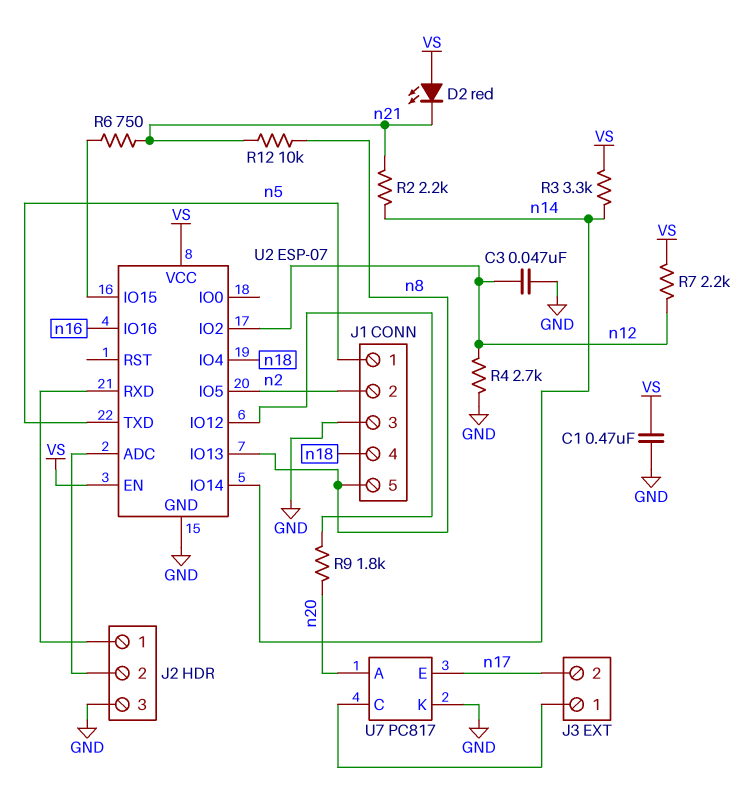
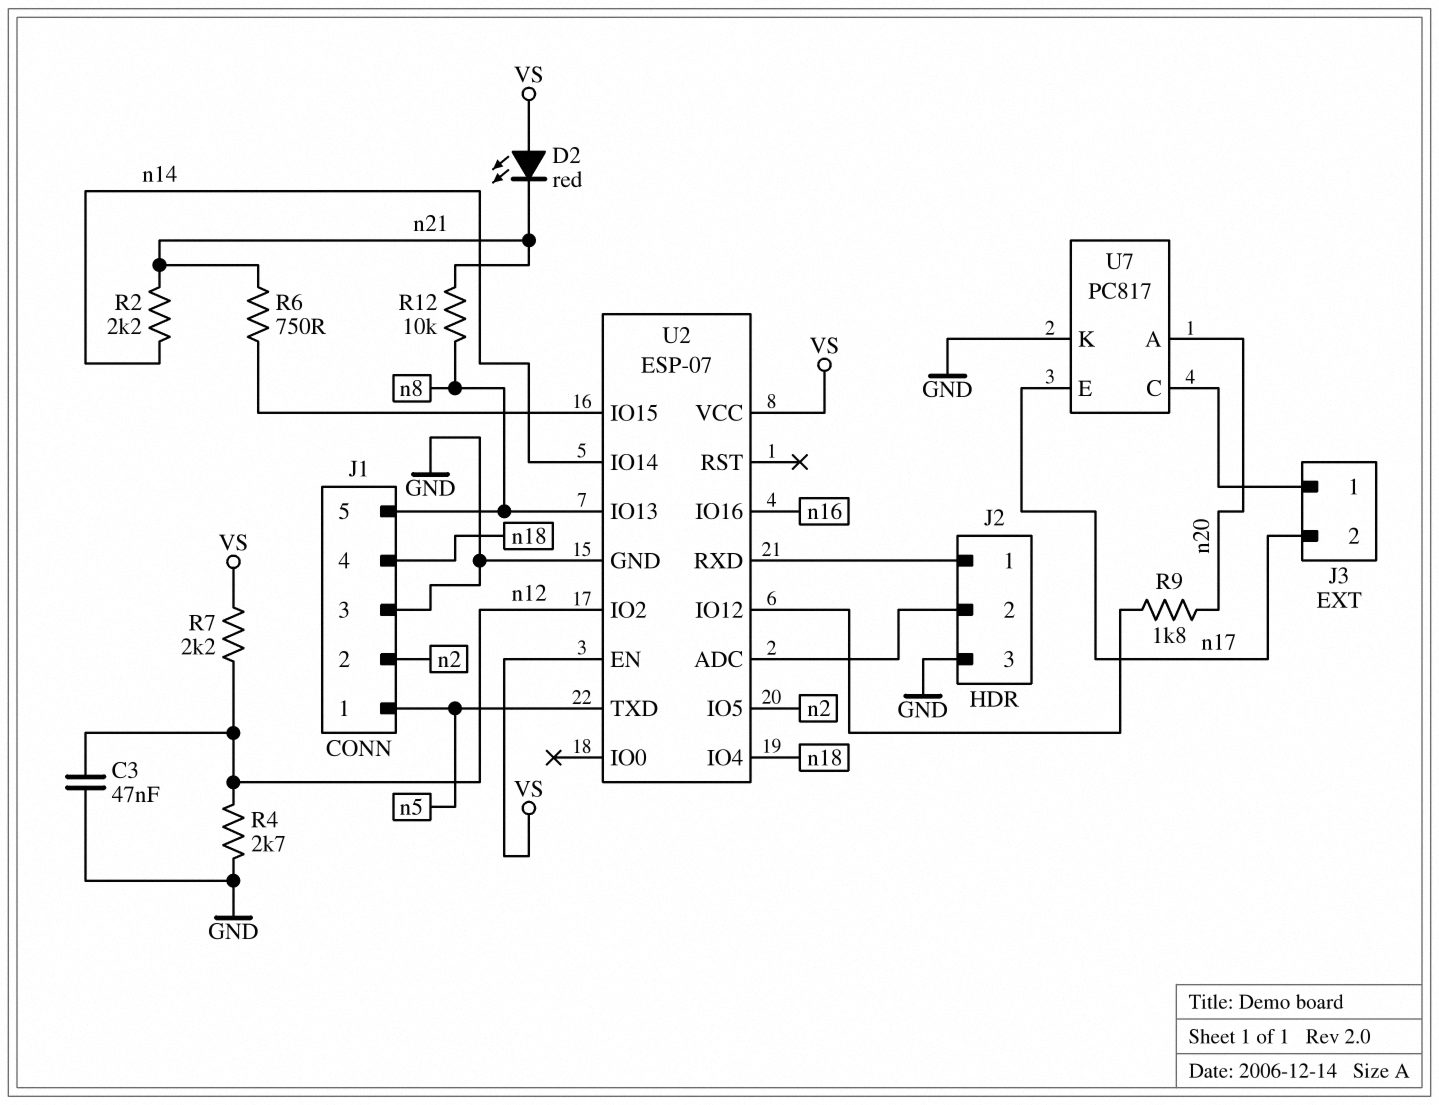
C1: 470nF (GND, VS) -> none
R3: 3.3k (VS, n14) -> none

